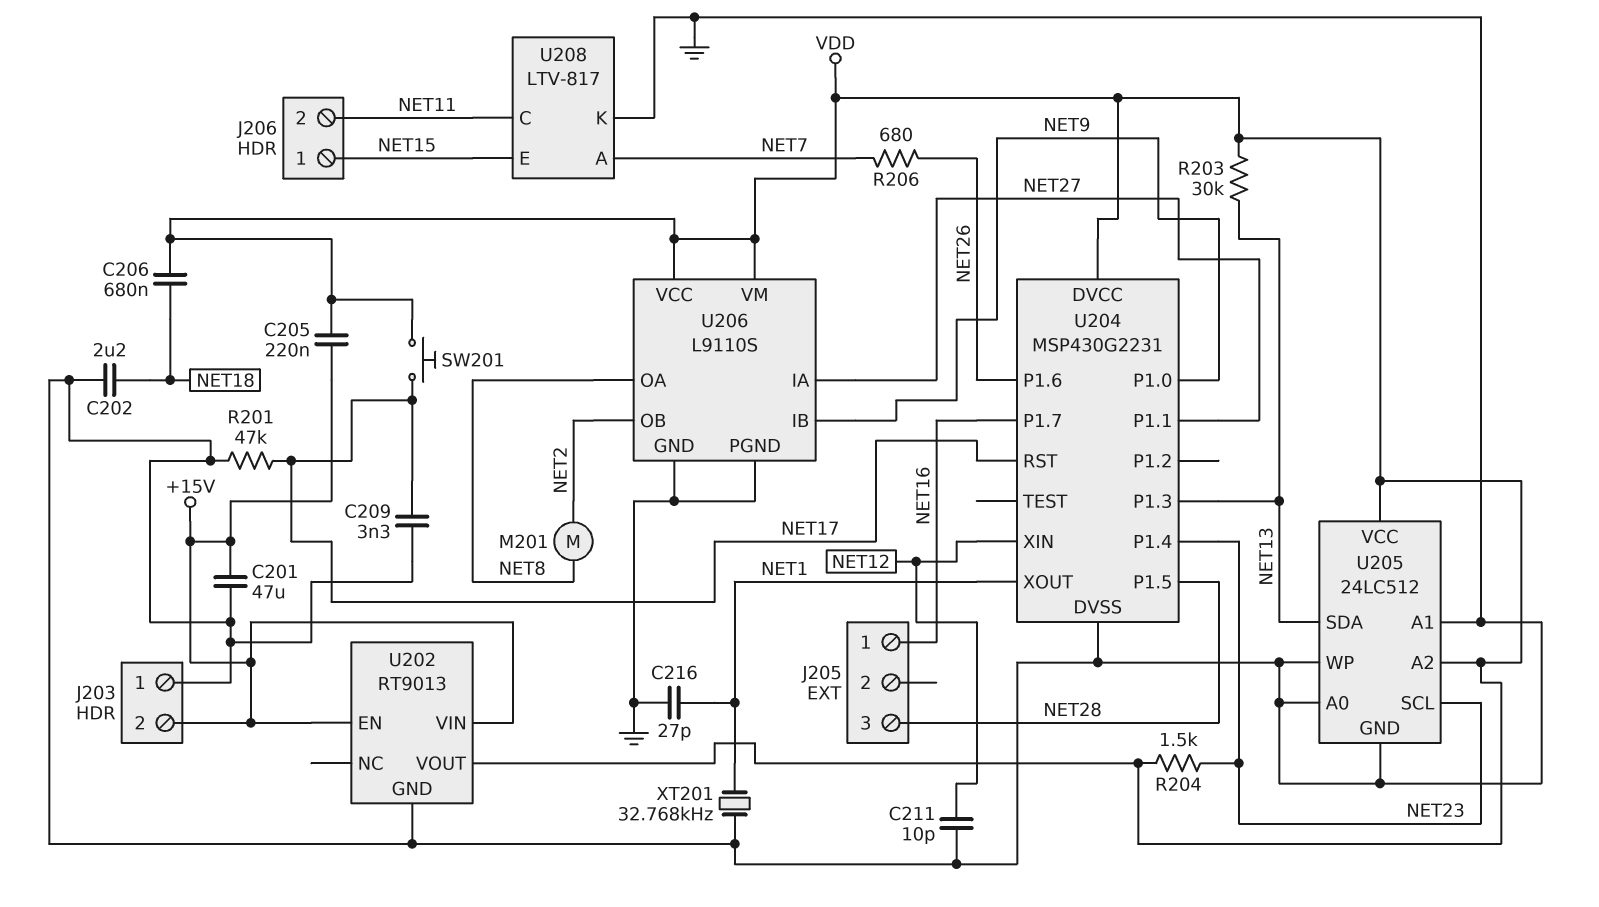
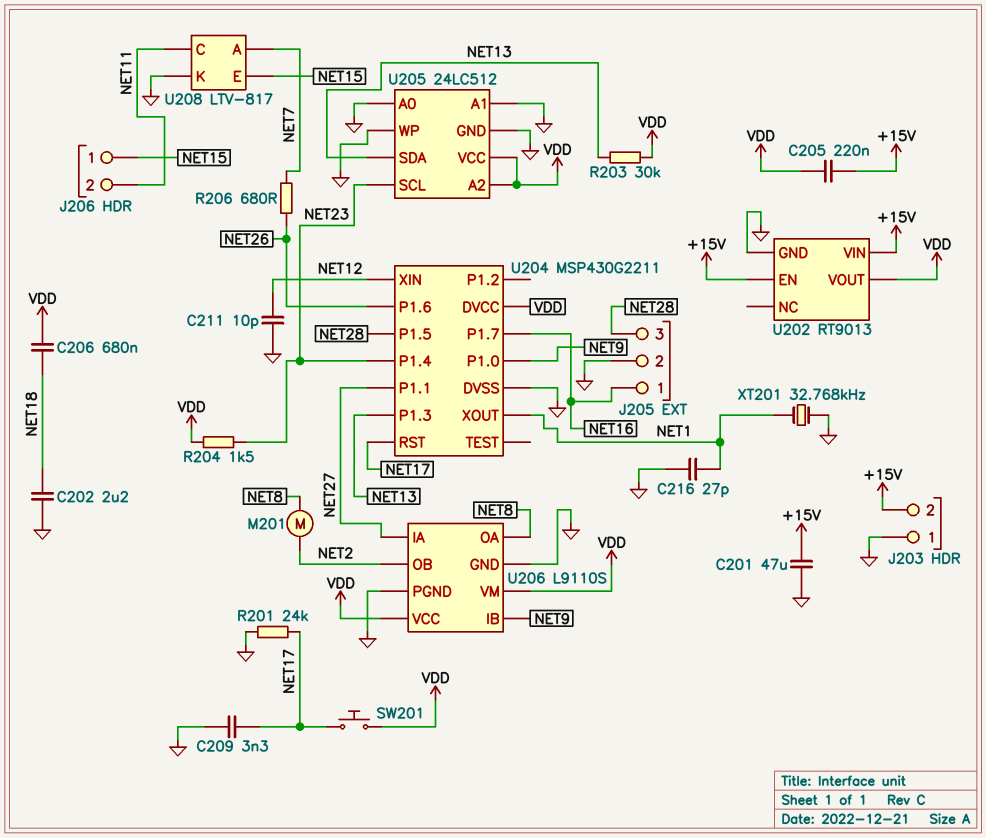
J205 pin 2: none -> GND
R201: 47k (GND, NET17) -> 24k (GND, NET17)
U204: MSP430G2231 -> MSP430G2211

